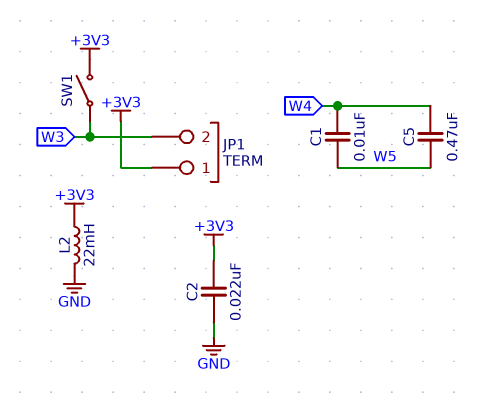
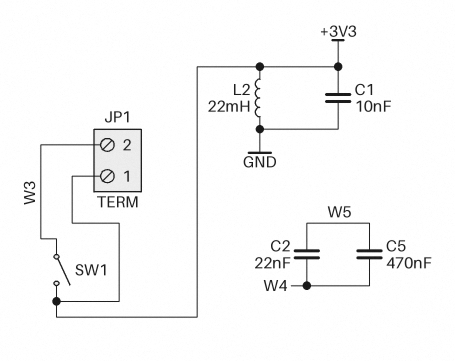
C1: 10nF (W4, W5) -> 10nF (+3V3, GND)
C2: 22nF (+3V3, GND) -> 22nF (W4, W5)

